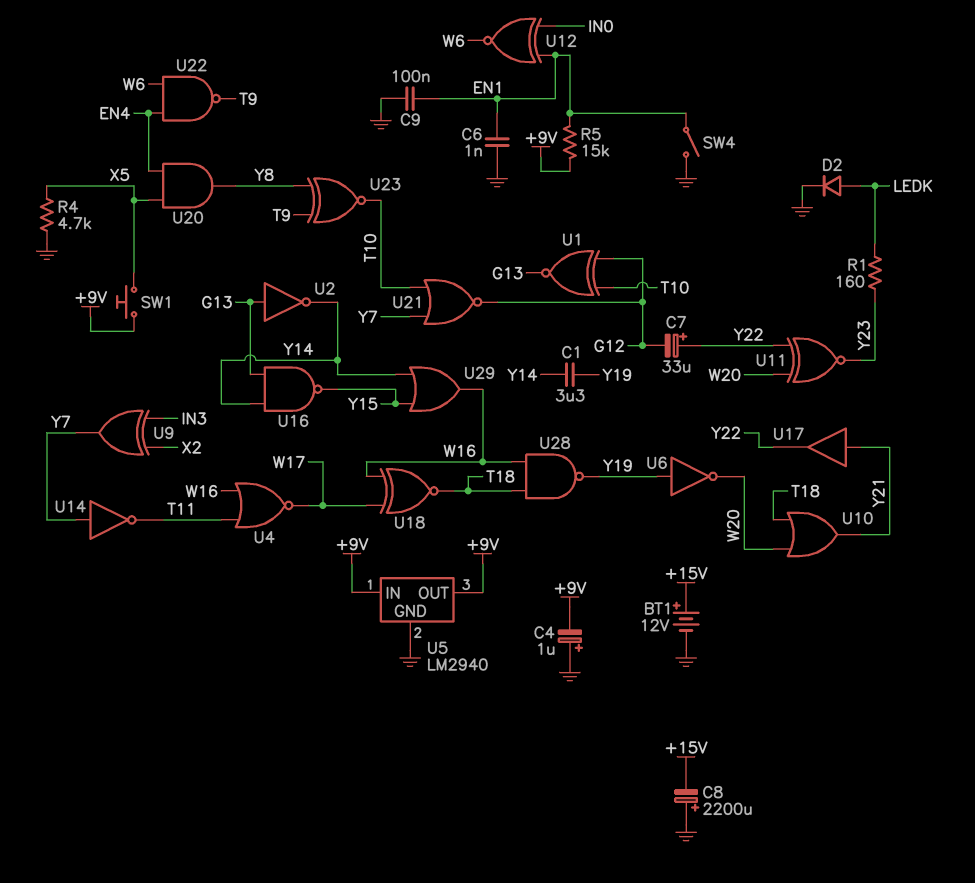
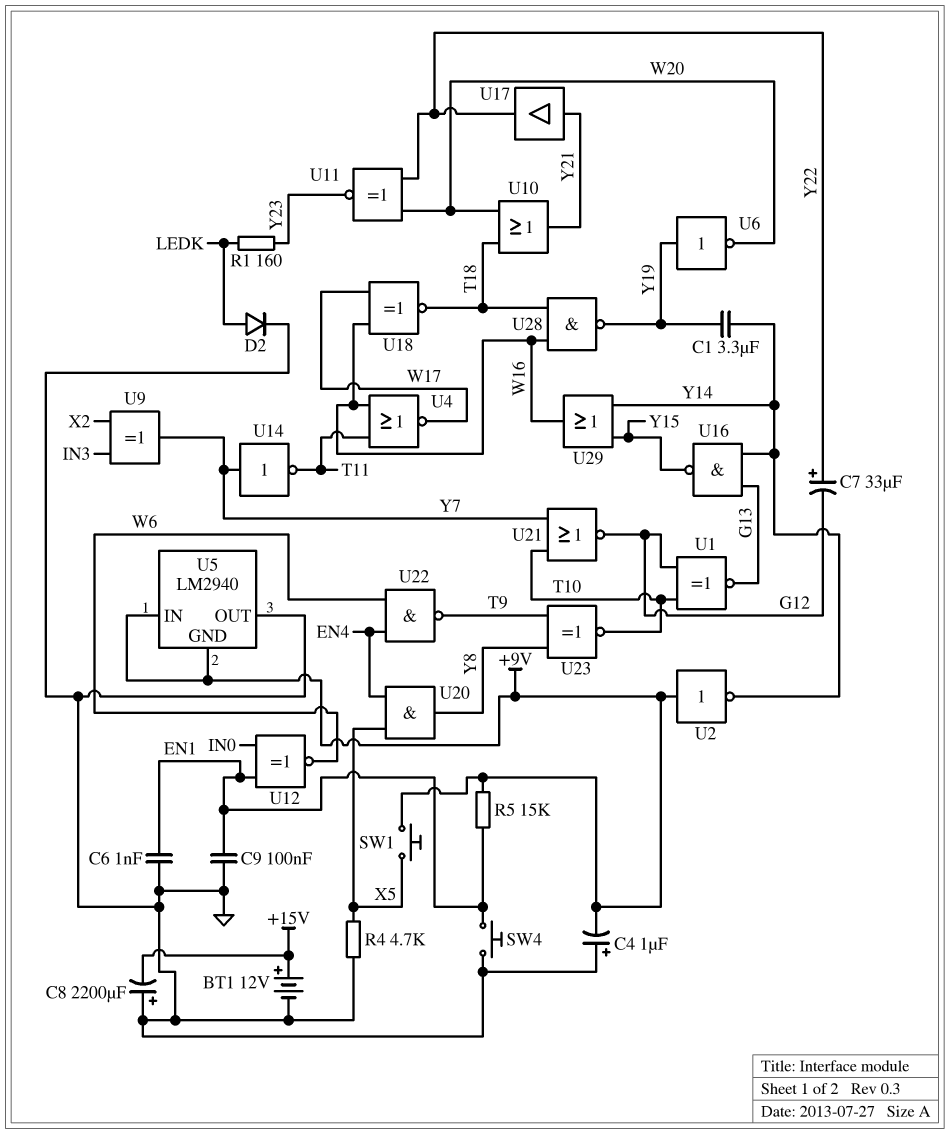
SW4: switch (EN1, GND) -> button (EN1, GND)
U2: NOT (in G13, out Y14) -> NOT (in +9V, out Y14)
U5 pin GND: GND -> +9V
U5 pin OUT: +9V -> GND

